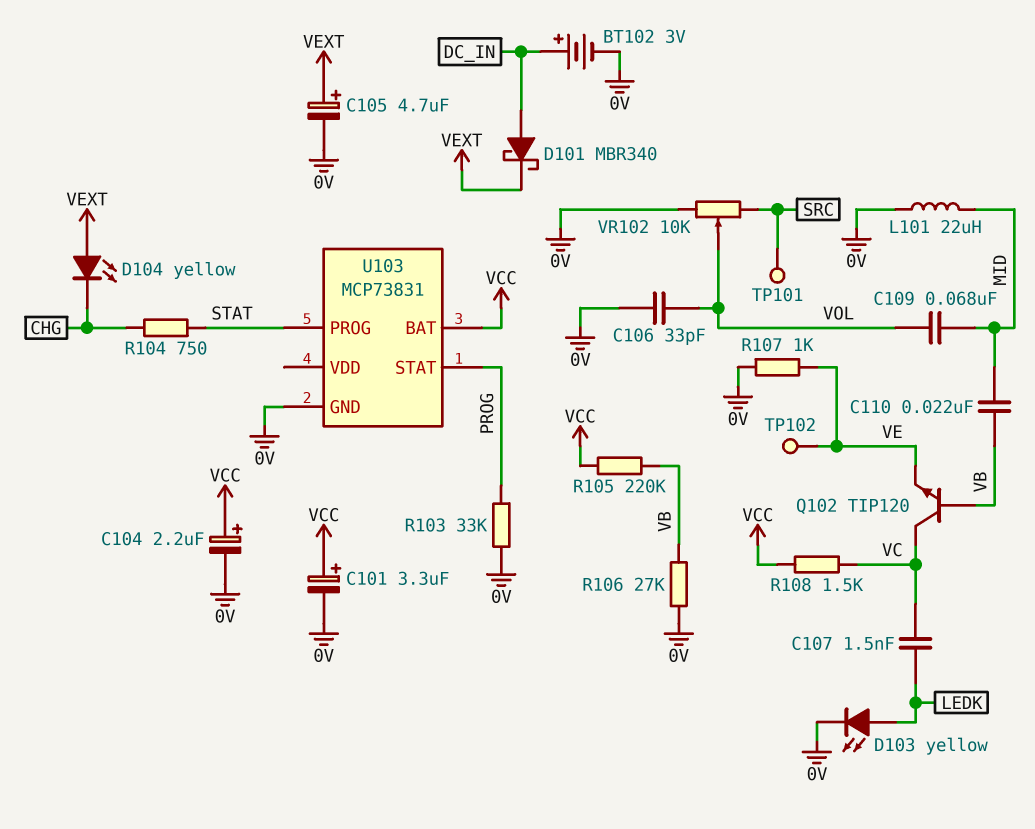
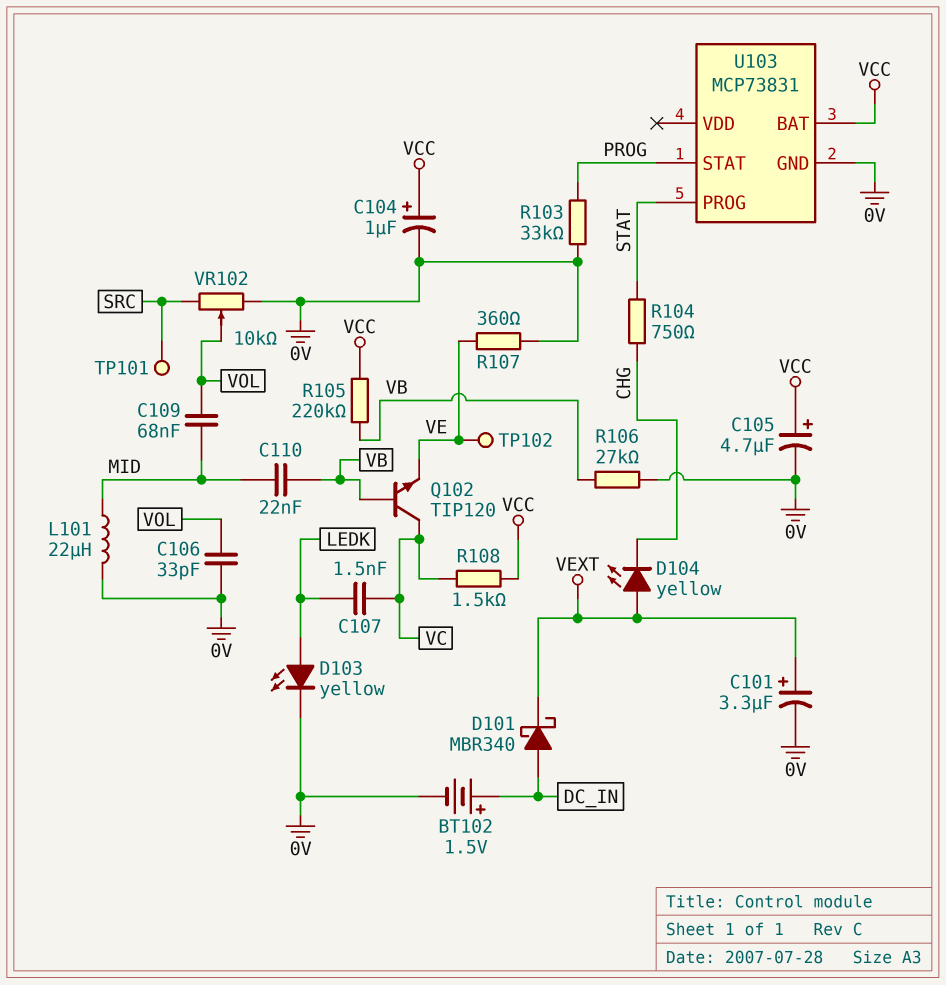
BT102: 3V (plus DC_IN, minus 0V) -> 1.5V (plus DC_IN, minus 0V)
C101: 3.3uF (plus VCC, minus 0V) -> 3.3uF (plus VEXT, minus 0V)
C104: 2.2uF (plus VCC, minus 0V) -> 1uF (plus VCC, minus 0V)
C105: 4.7uF (plus VEXT, minus 0V) -> 4.7uF (plus VCC, minus 0V)
R107: 1k (0V, VE) -> 360 (0V, VE)

